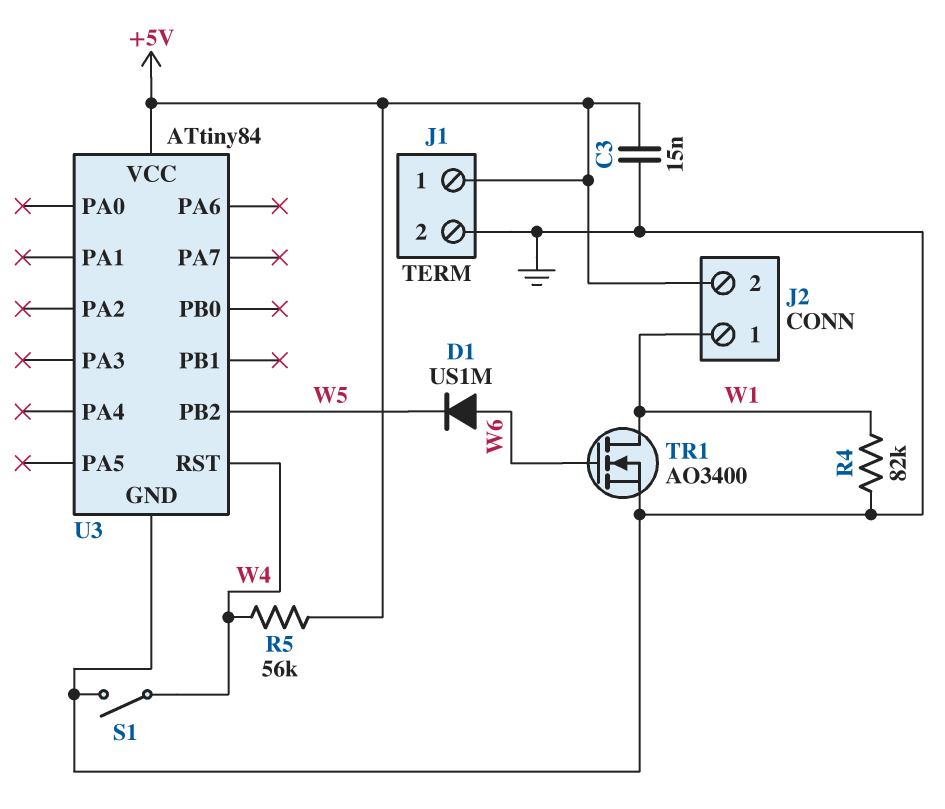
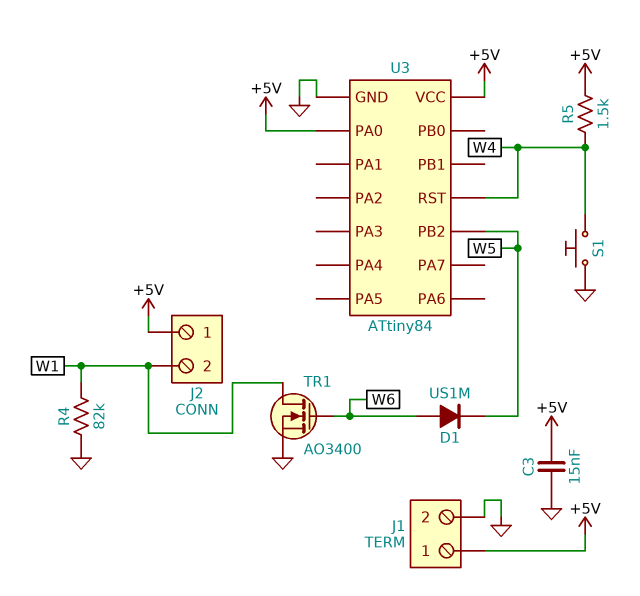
J2 pin 1: W1 -> +5V
J2 pin 2: +5V -> W1
R5: 56k (+5V, W4) -> 1.5k (+5V, W4)
S1: switch (GND, W4) -> button (GND, W4)
U3 pin PA0: none -> +5V

